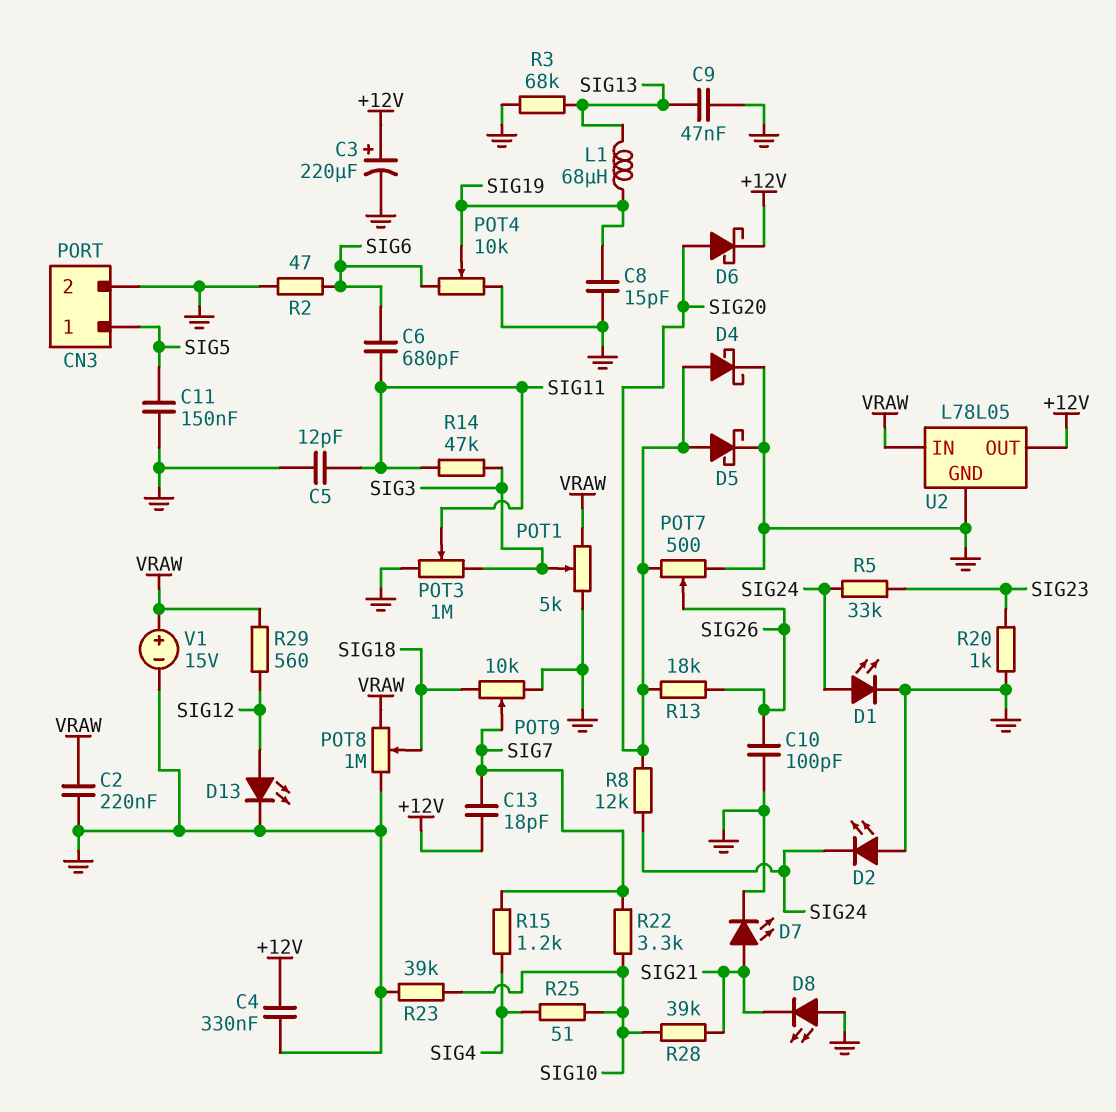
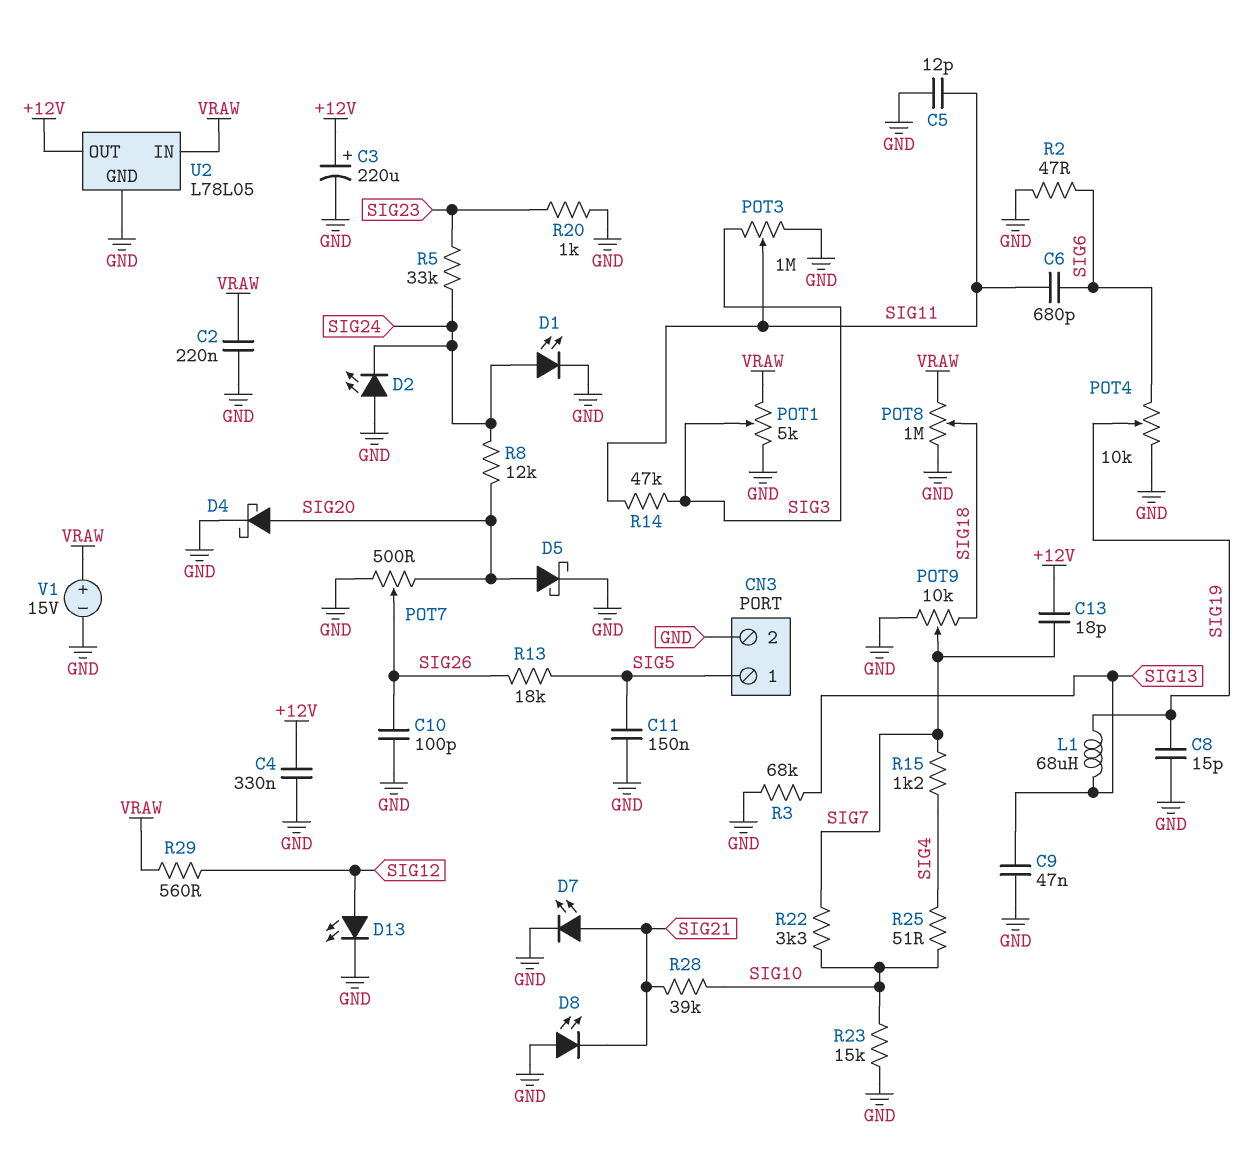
D6: schottky (A SIG20, K +12V) -> none
R13: 18k (SIG20, SIG26) -> 18k (SIG5, SIG26)
R23: 39k (GND, SIG10) -> 15k (GND, SIG10)

